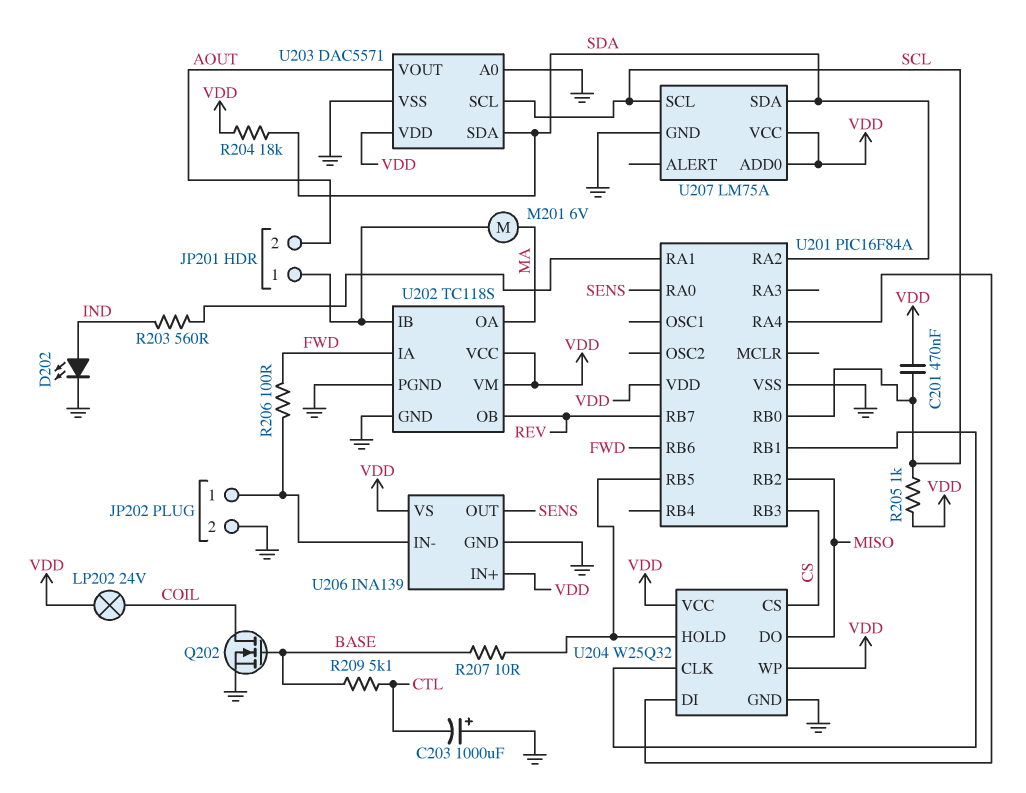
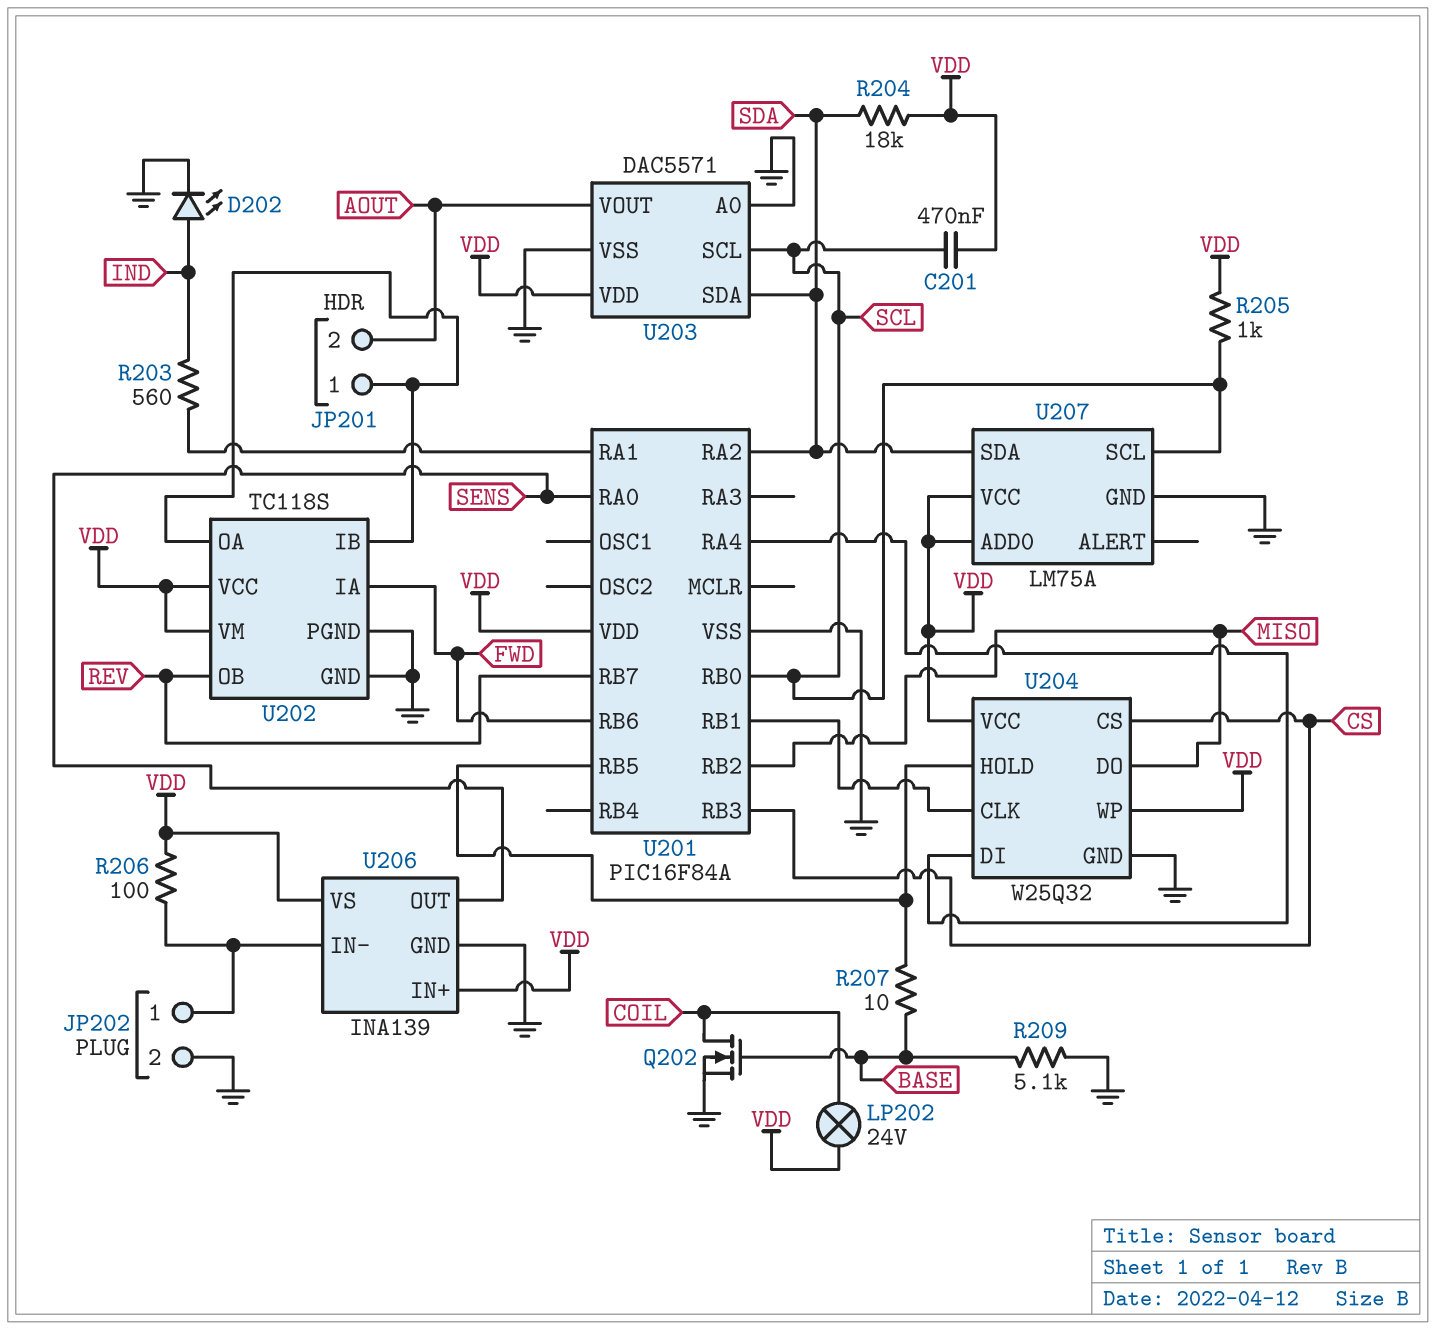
C203: 1000uF (plus GND, minus CTL) -> none
M201: motor 6V (JP201/1, MA) -> none
R206: 100 (FWD, JP202/1) -> 100 (JP202/1, VDD)
R209: 5.1k (BASE, CTL) -> 5.1k (BASE, GND)
U202 pin OA: MA -> JP201/1

